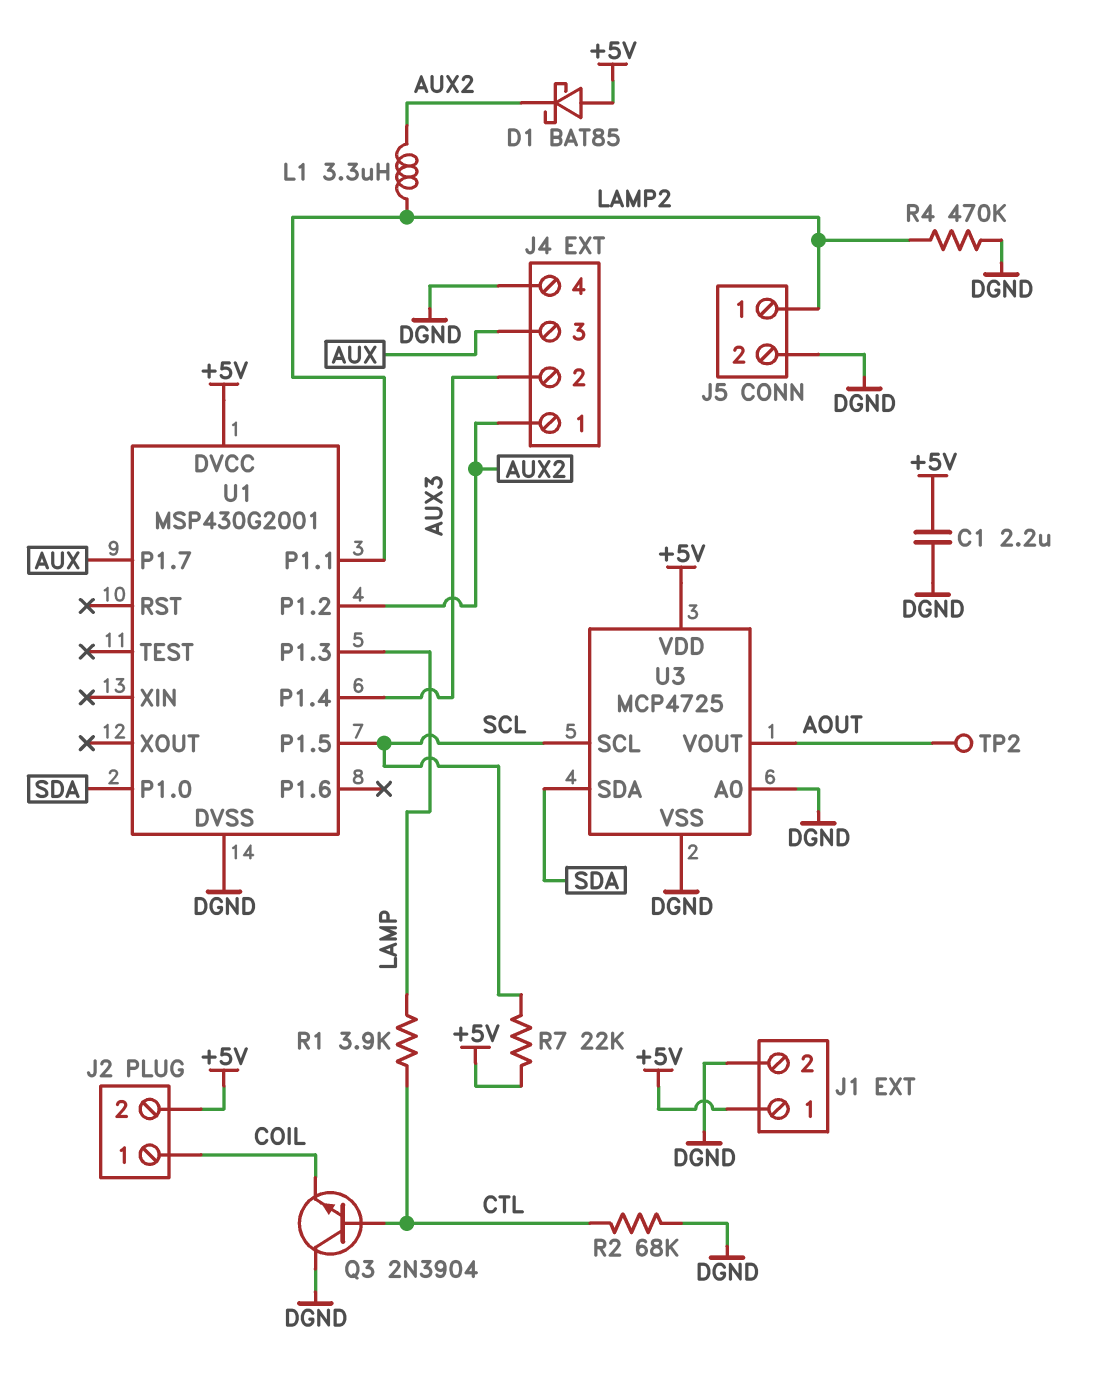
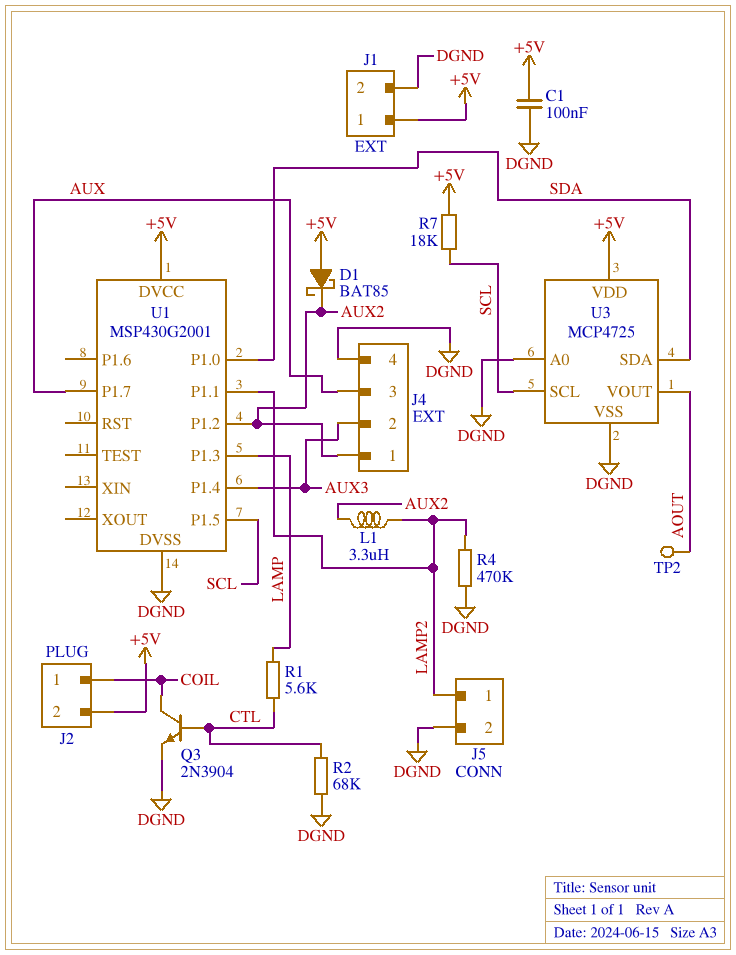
C1: 2.2uF (+5V, DGND) -> 100nF (+5V, DGND)
Q3: NPN 2N3904 (B CTL, C DGND, E COIL) -> NPN 2N3904 (B CTL, C COIL, E DGND)
R1: 3.9k (CTL, LAMP) -> 5.6k (CTL, LAMP)
R7: 22k (+5V, SCL) -> 18k (+5V, SCL)

